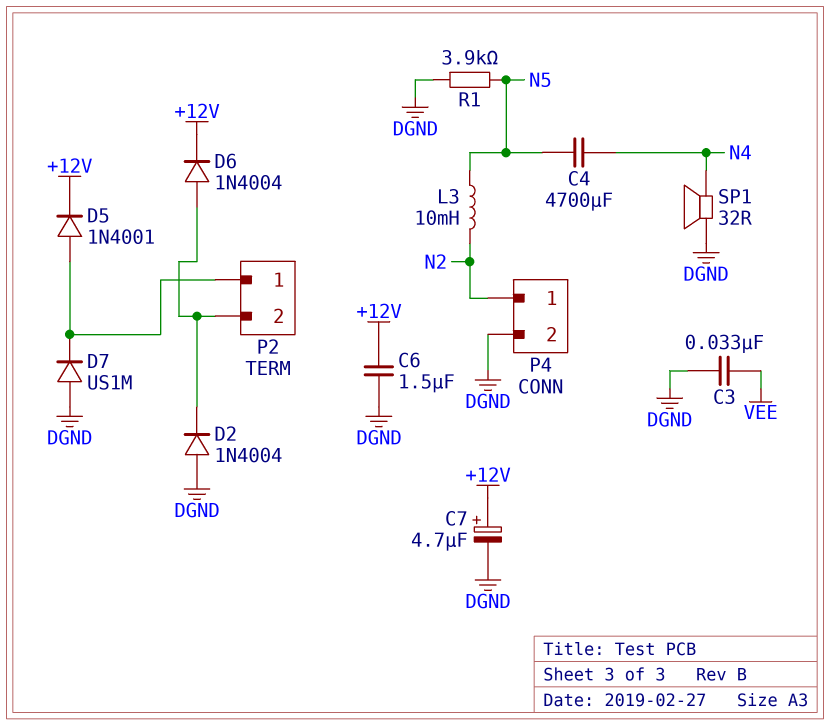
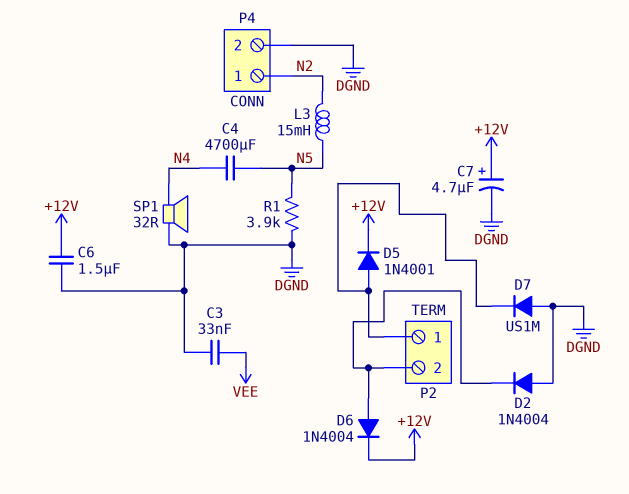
L3: 10mH (N2, N5) -> 15mH (N2, N5)

